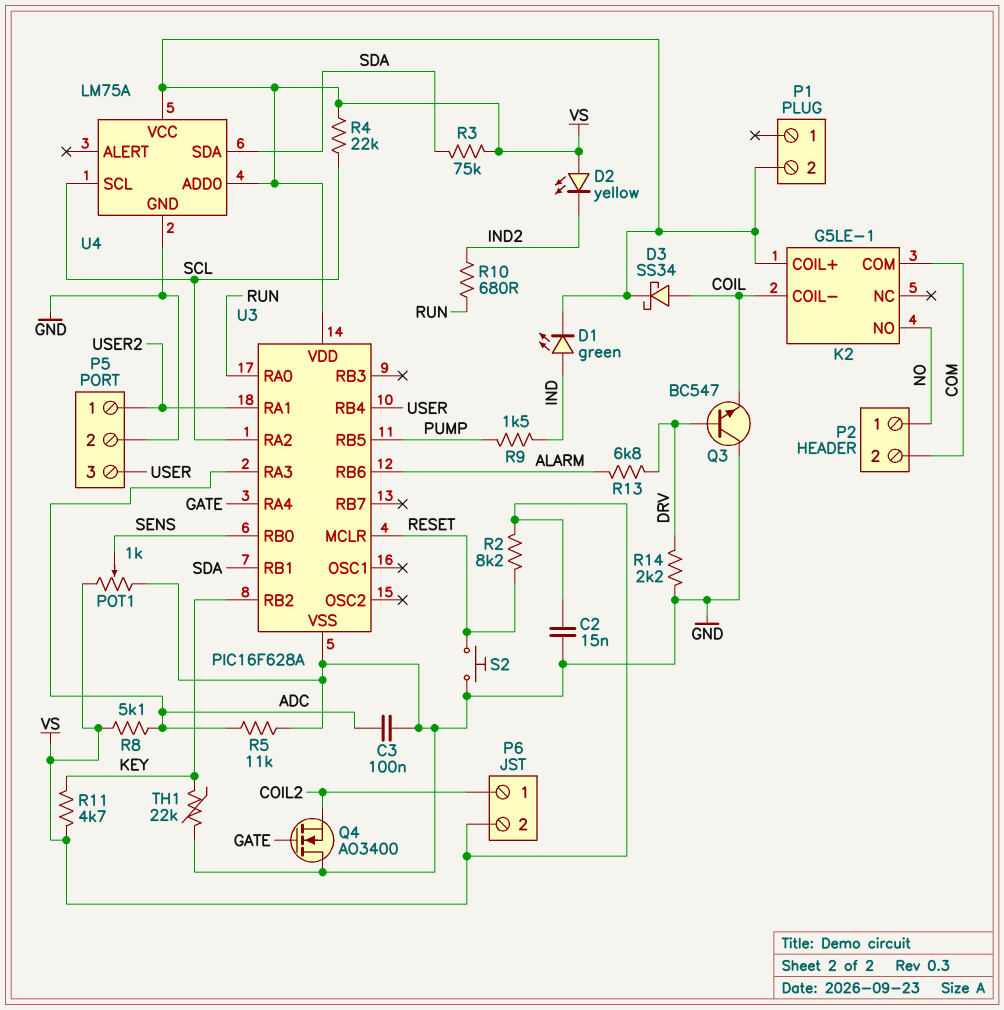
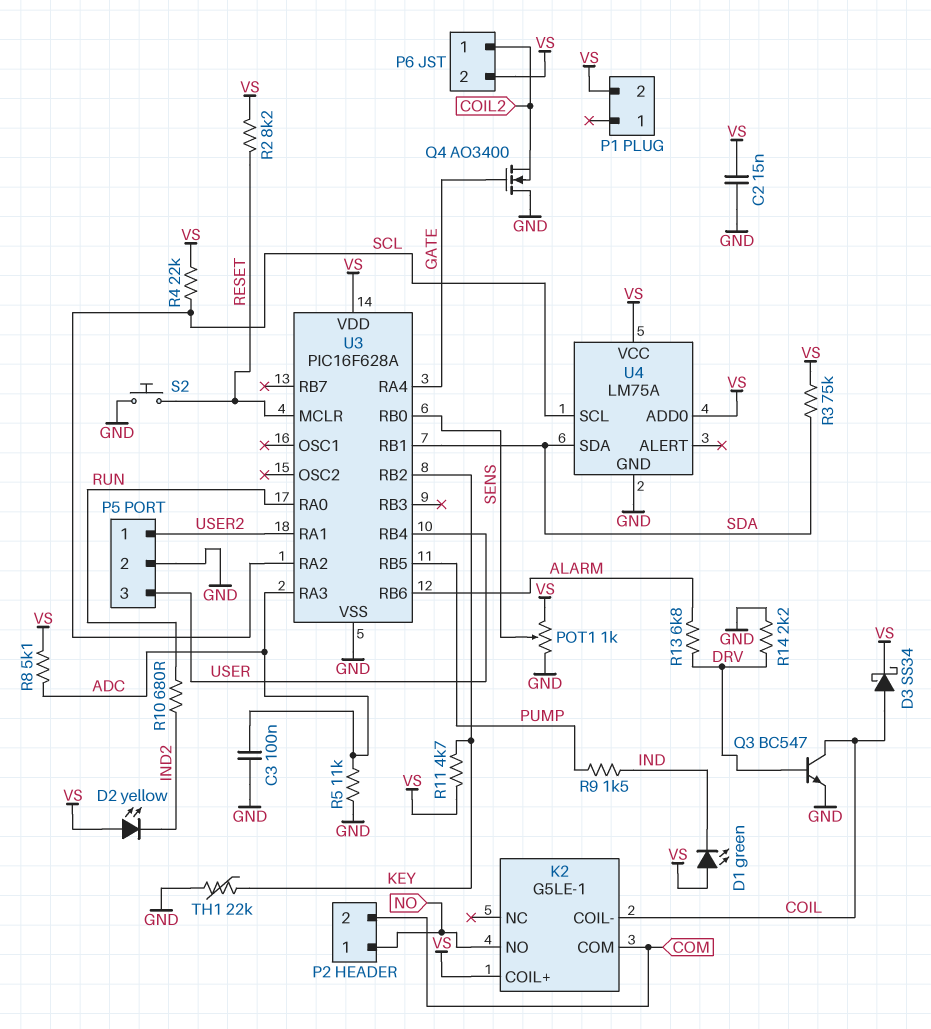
D1: LED green (A IND, K VS) -> LED green (A VS, K IND)
Q3: NPN BC547 (B DRV, C GND, E COIL) -> NPN BC547 (B DRV, C COIL, E GND)

